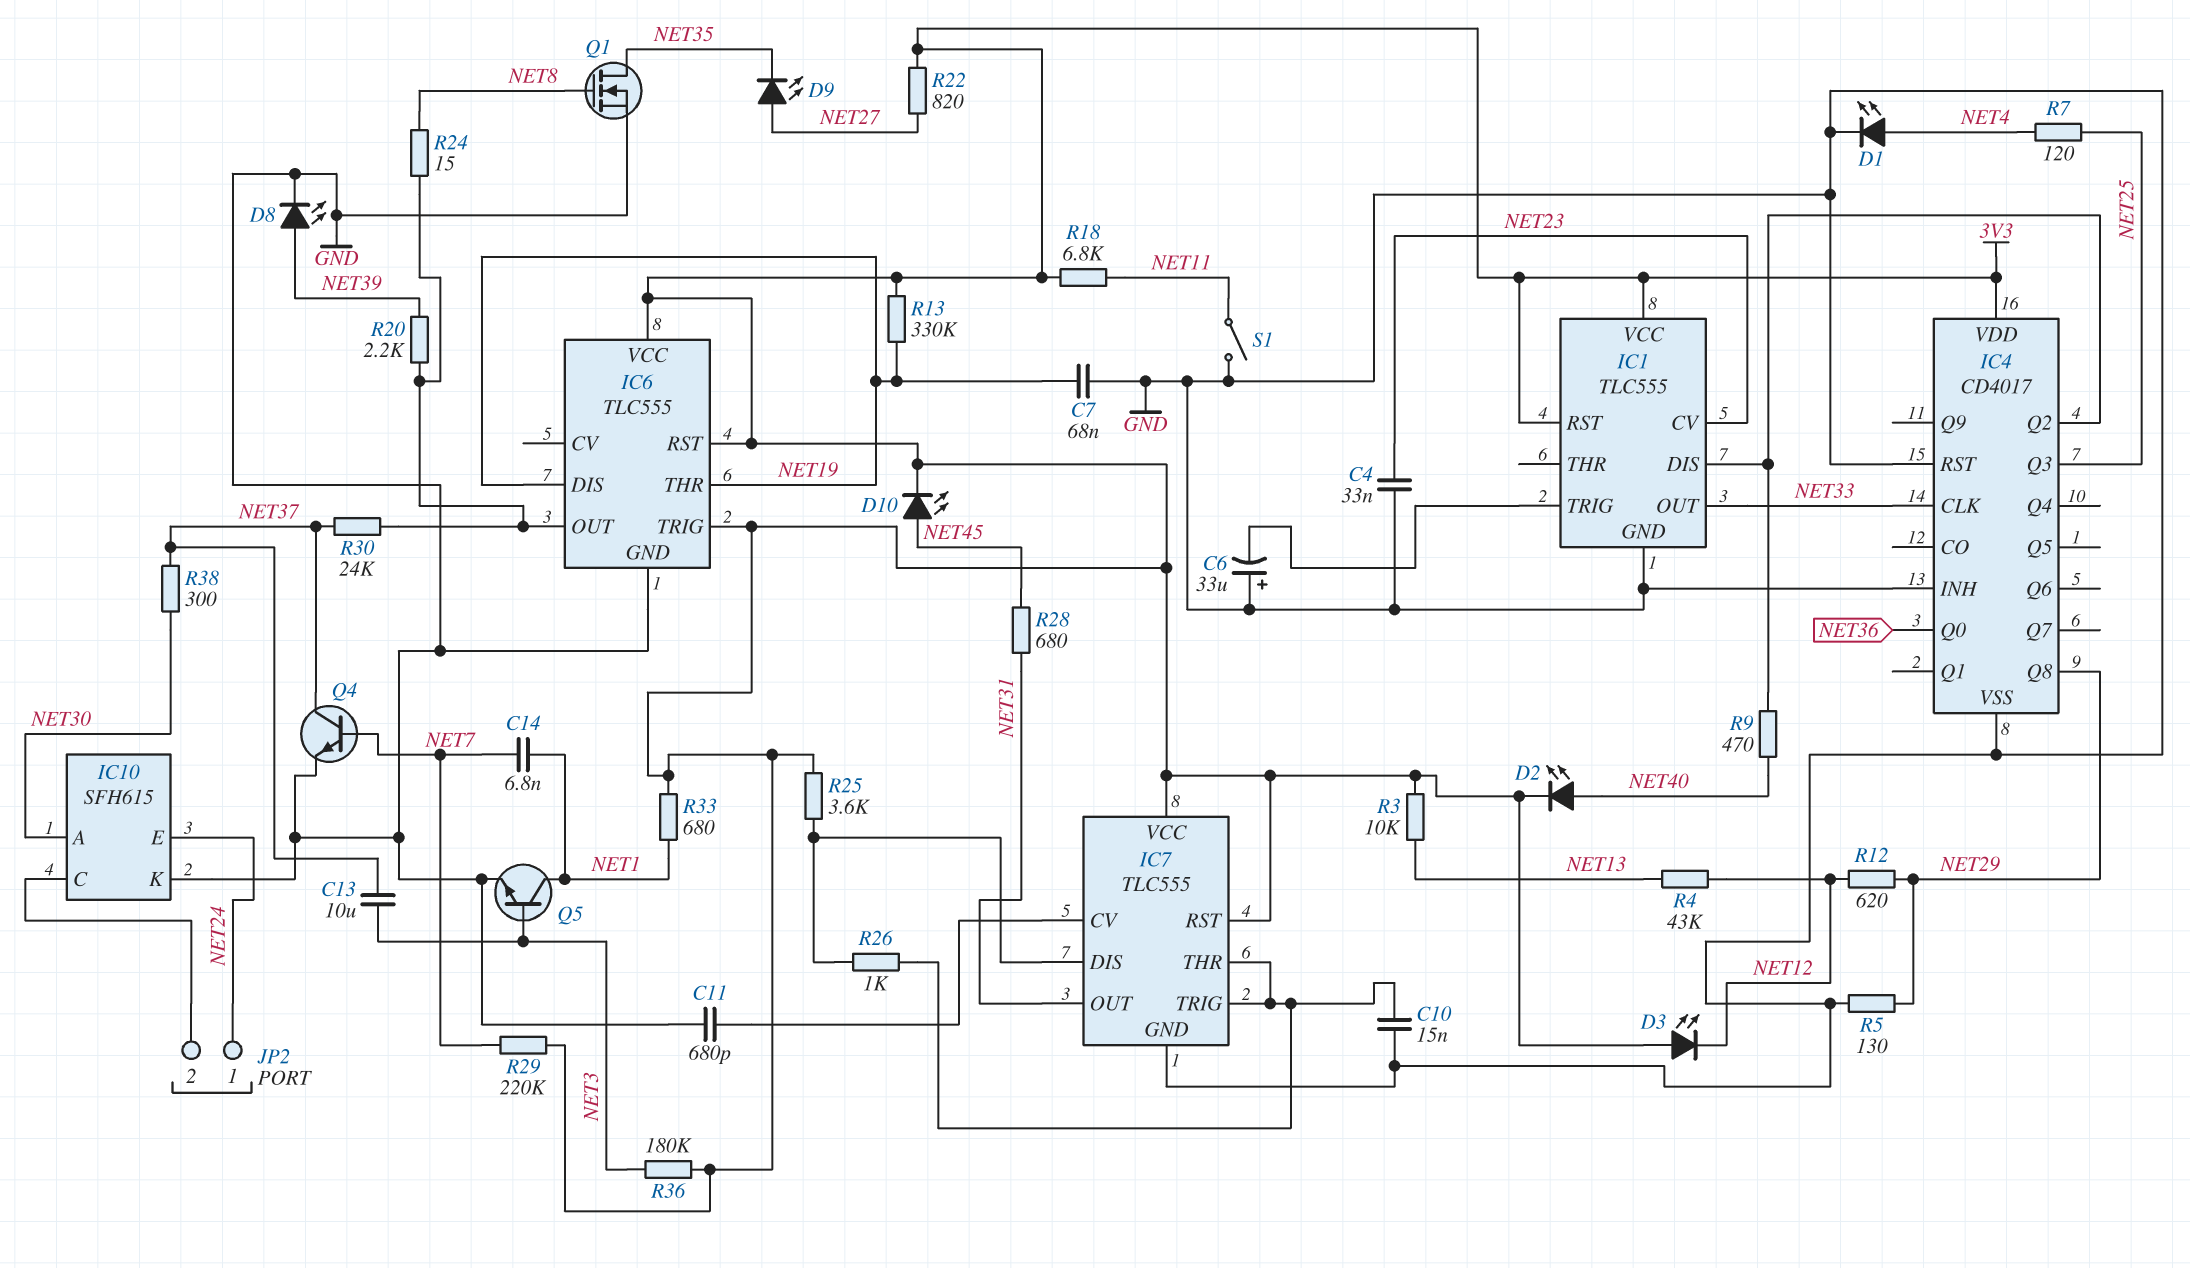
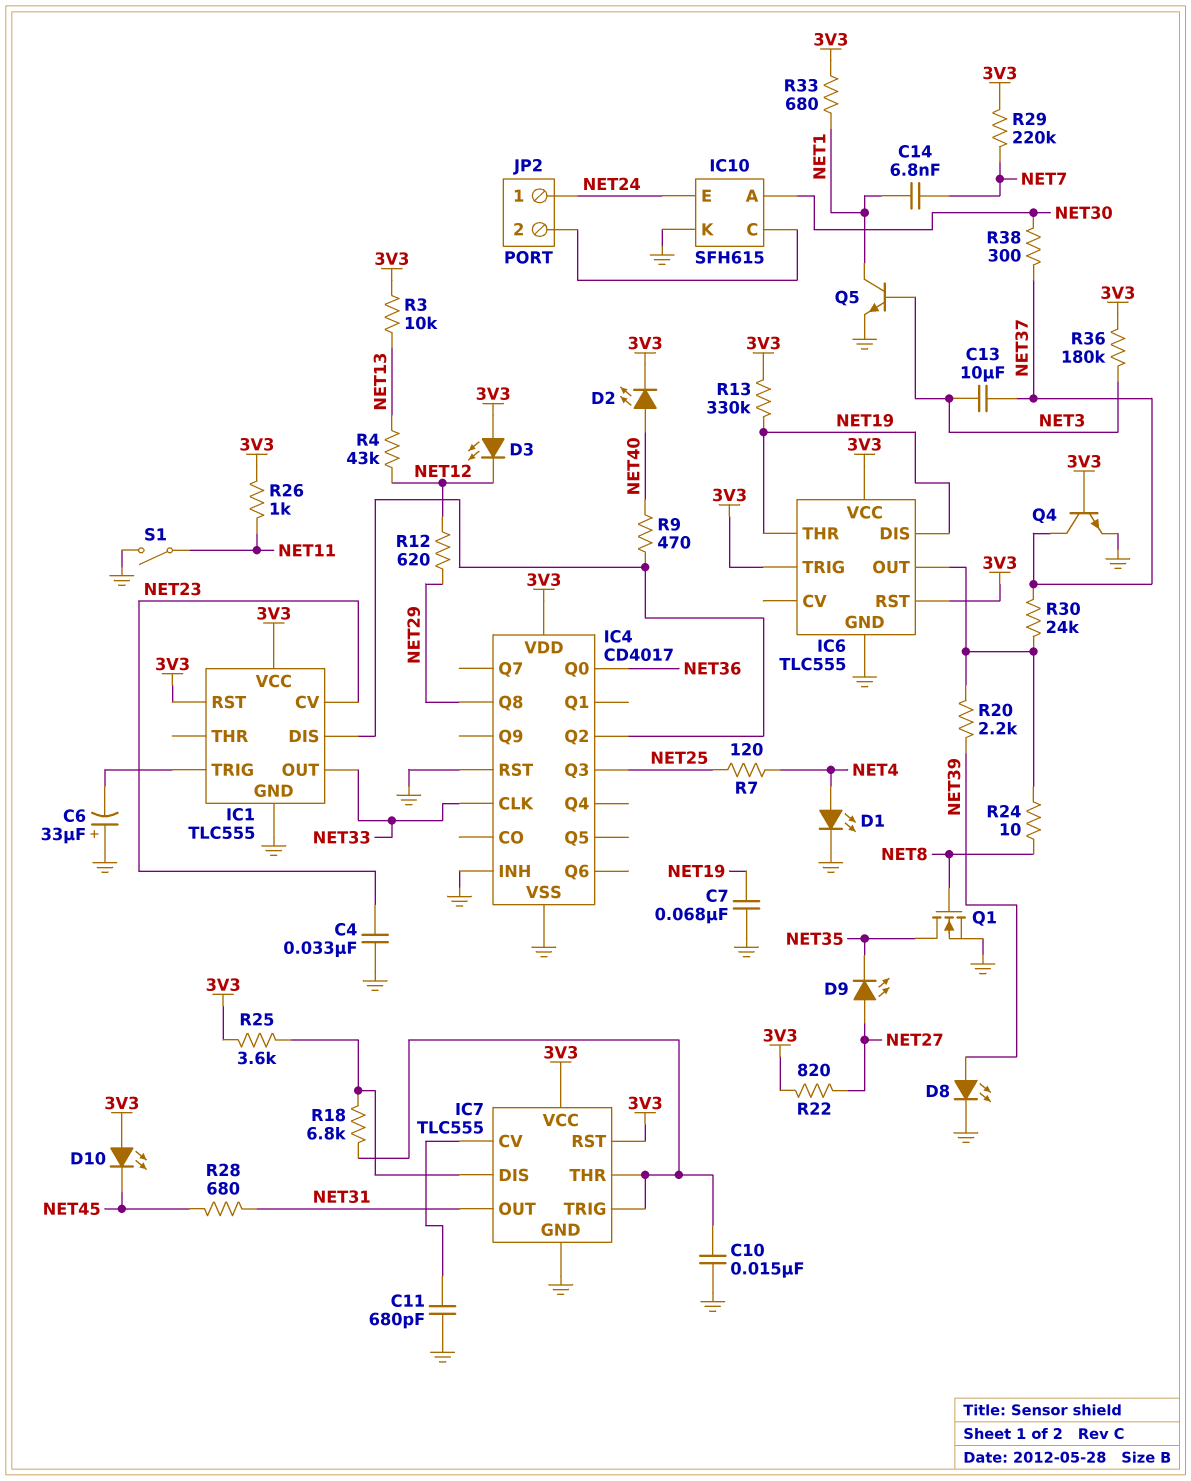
D10: LED (A NET45, K 3V3) -> LED (A 3V3, K NET45)
Q4: NPN (B NET7, C NET37, E GND) -> NPN (B 3V3, C NET37, E GND)
R5: 130 (GND, NET29) -> none
R18: 6.8k (3V3, NET11) -> 6.8k (IC7/DIS, IC7/THR)
R24: 15 (IC6/OUT, NET8) -> 10 (IC6/OUT, NET8)
R26: 1k (IC7/DIS, IC7/THR) -> 1k (3V3, NET11)

